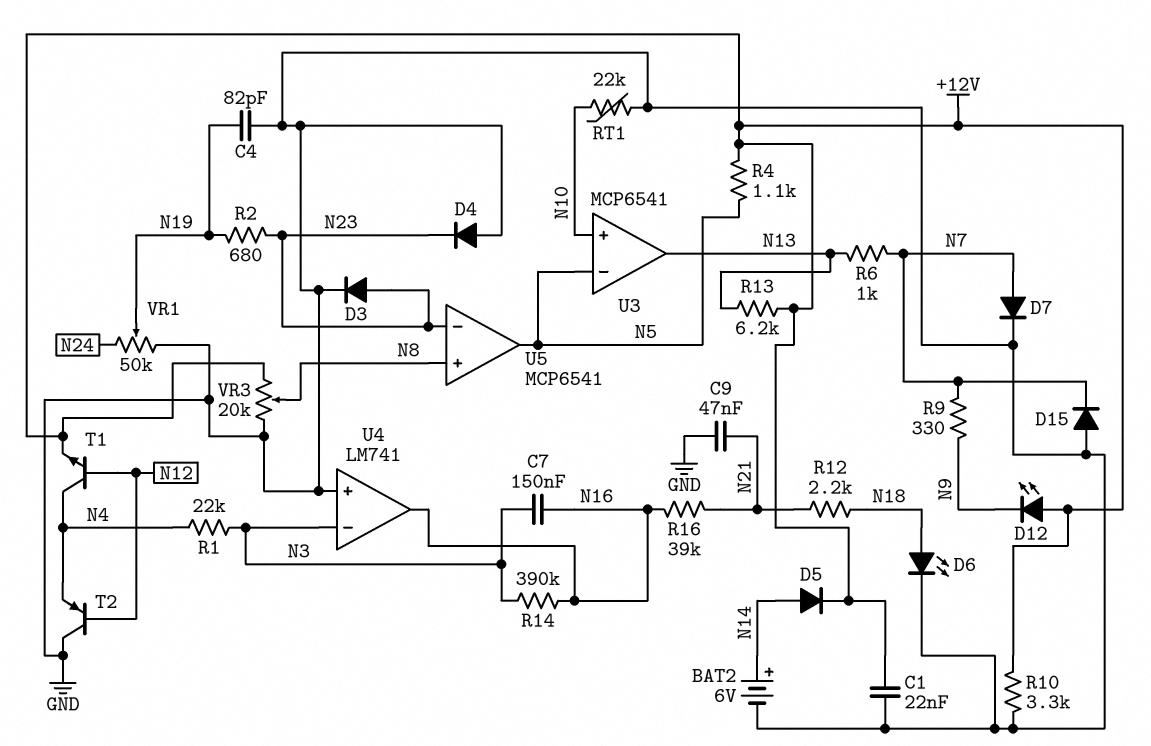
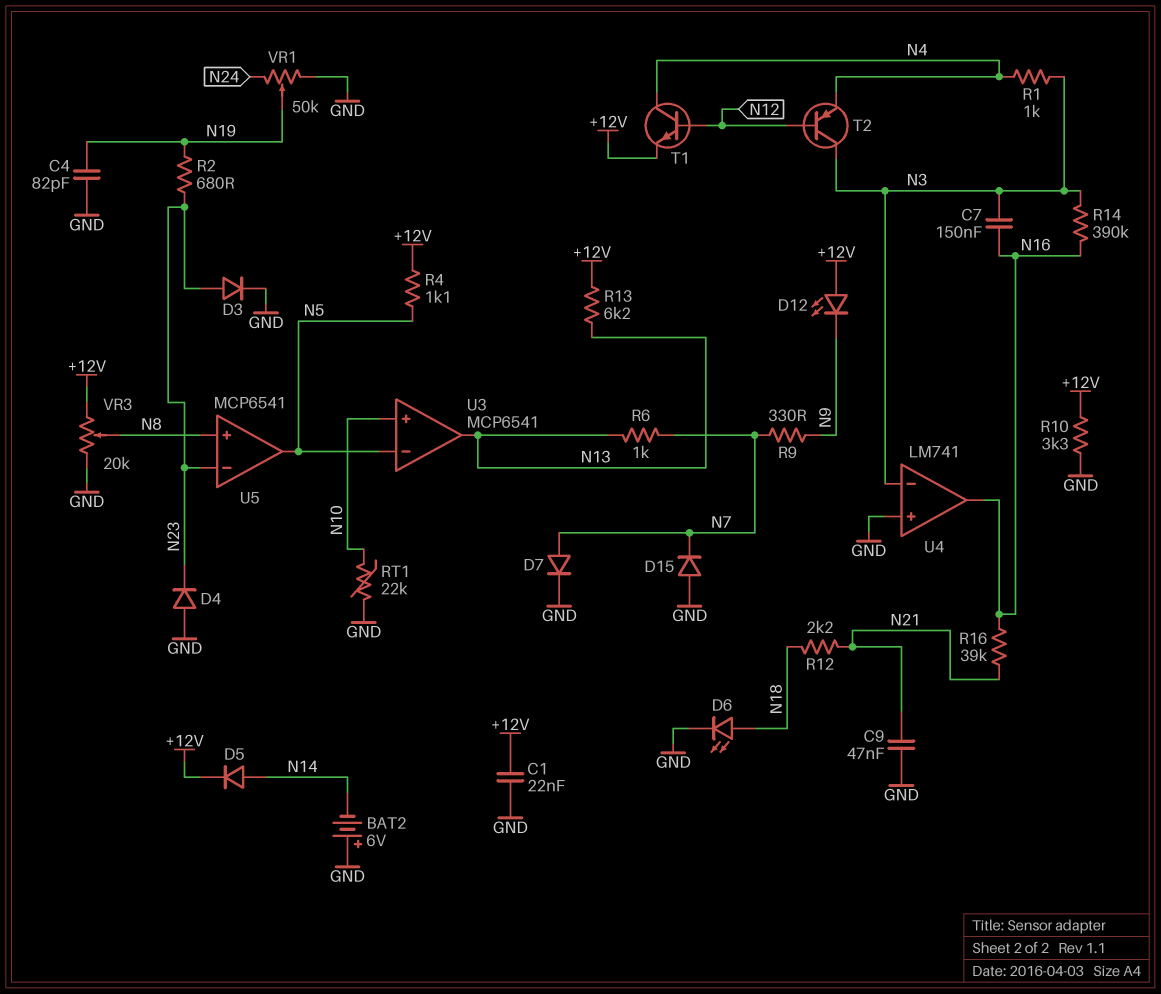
BAT2: 6V (plus N14, minus GND) -> 6V (plus GND, minus N14)
R1: 22k (N3, N4) -> 1k (N3, N4)
T2: PNP (B N12, C GND, E N4) -> PNP (B N12, C N3, E N4)

